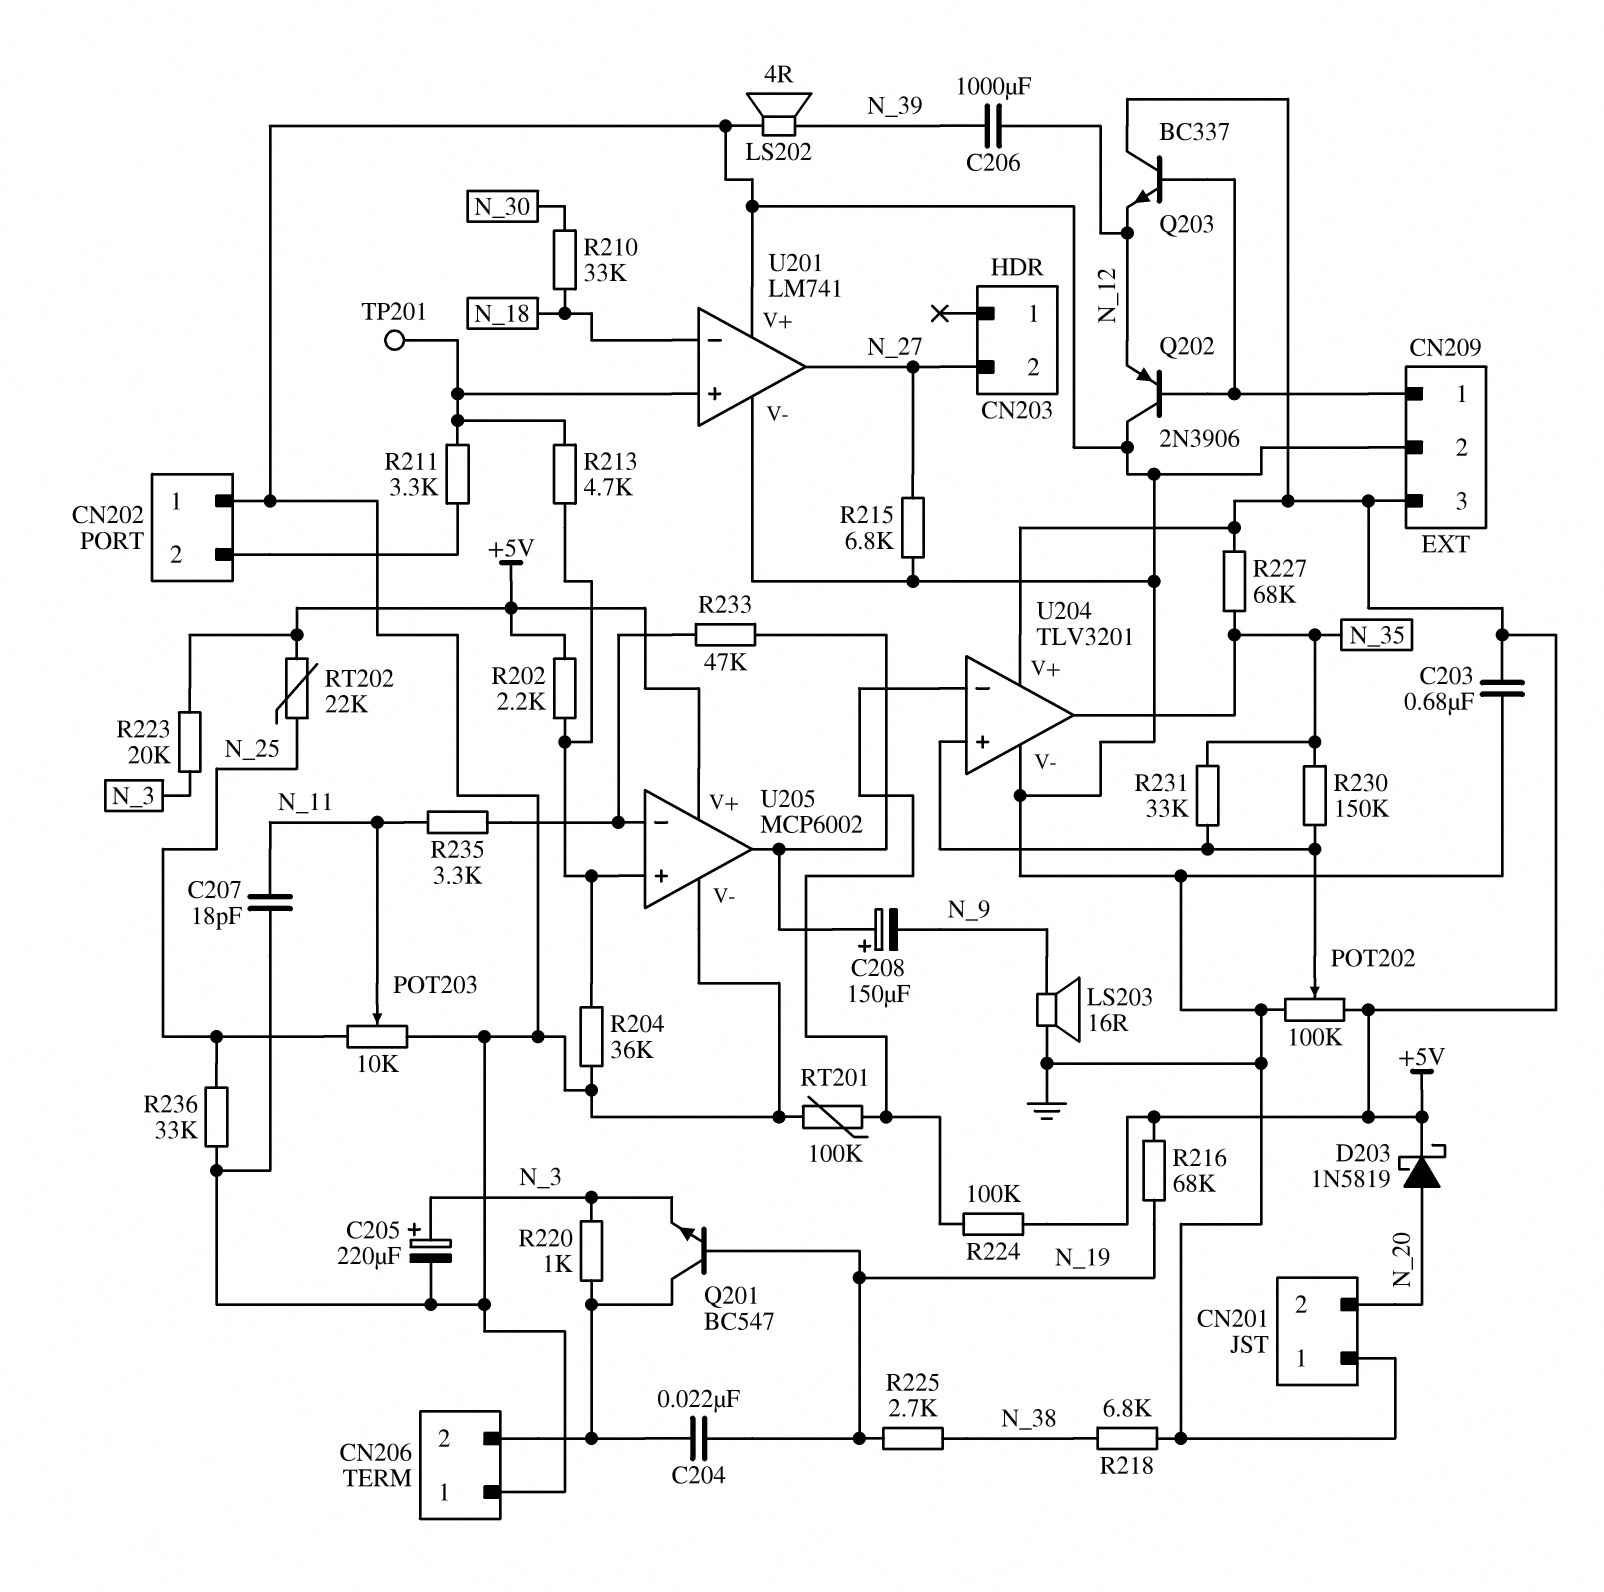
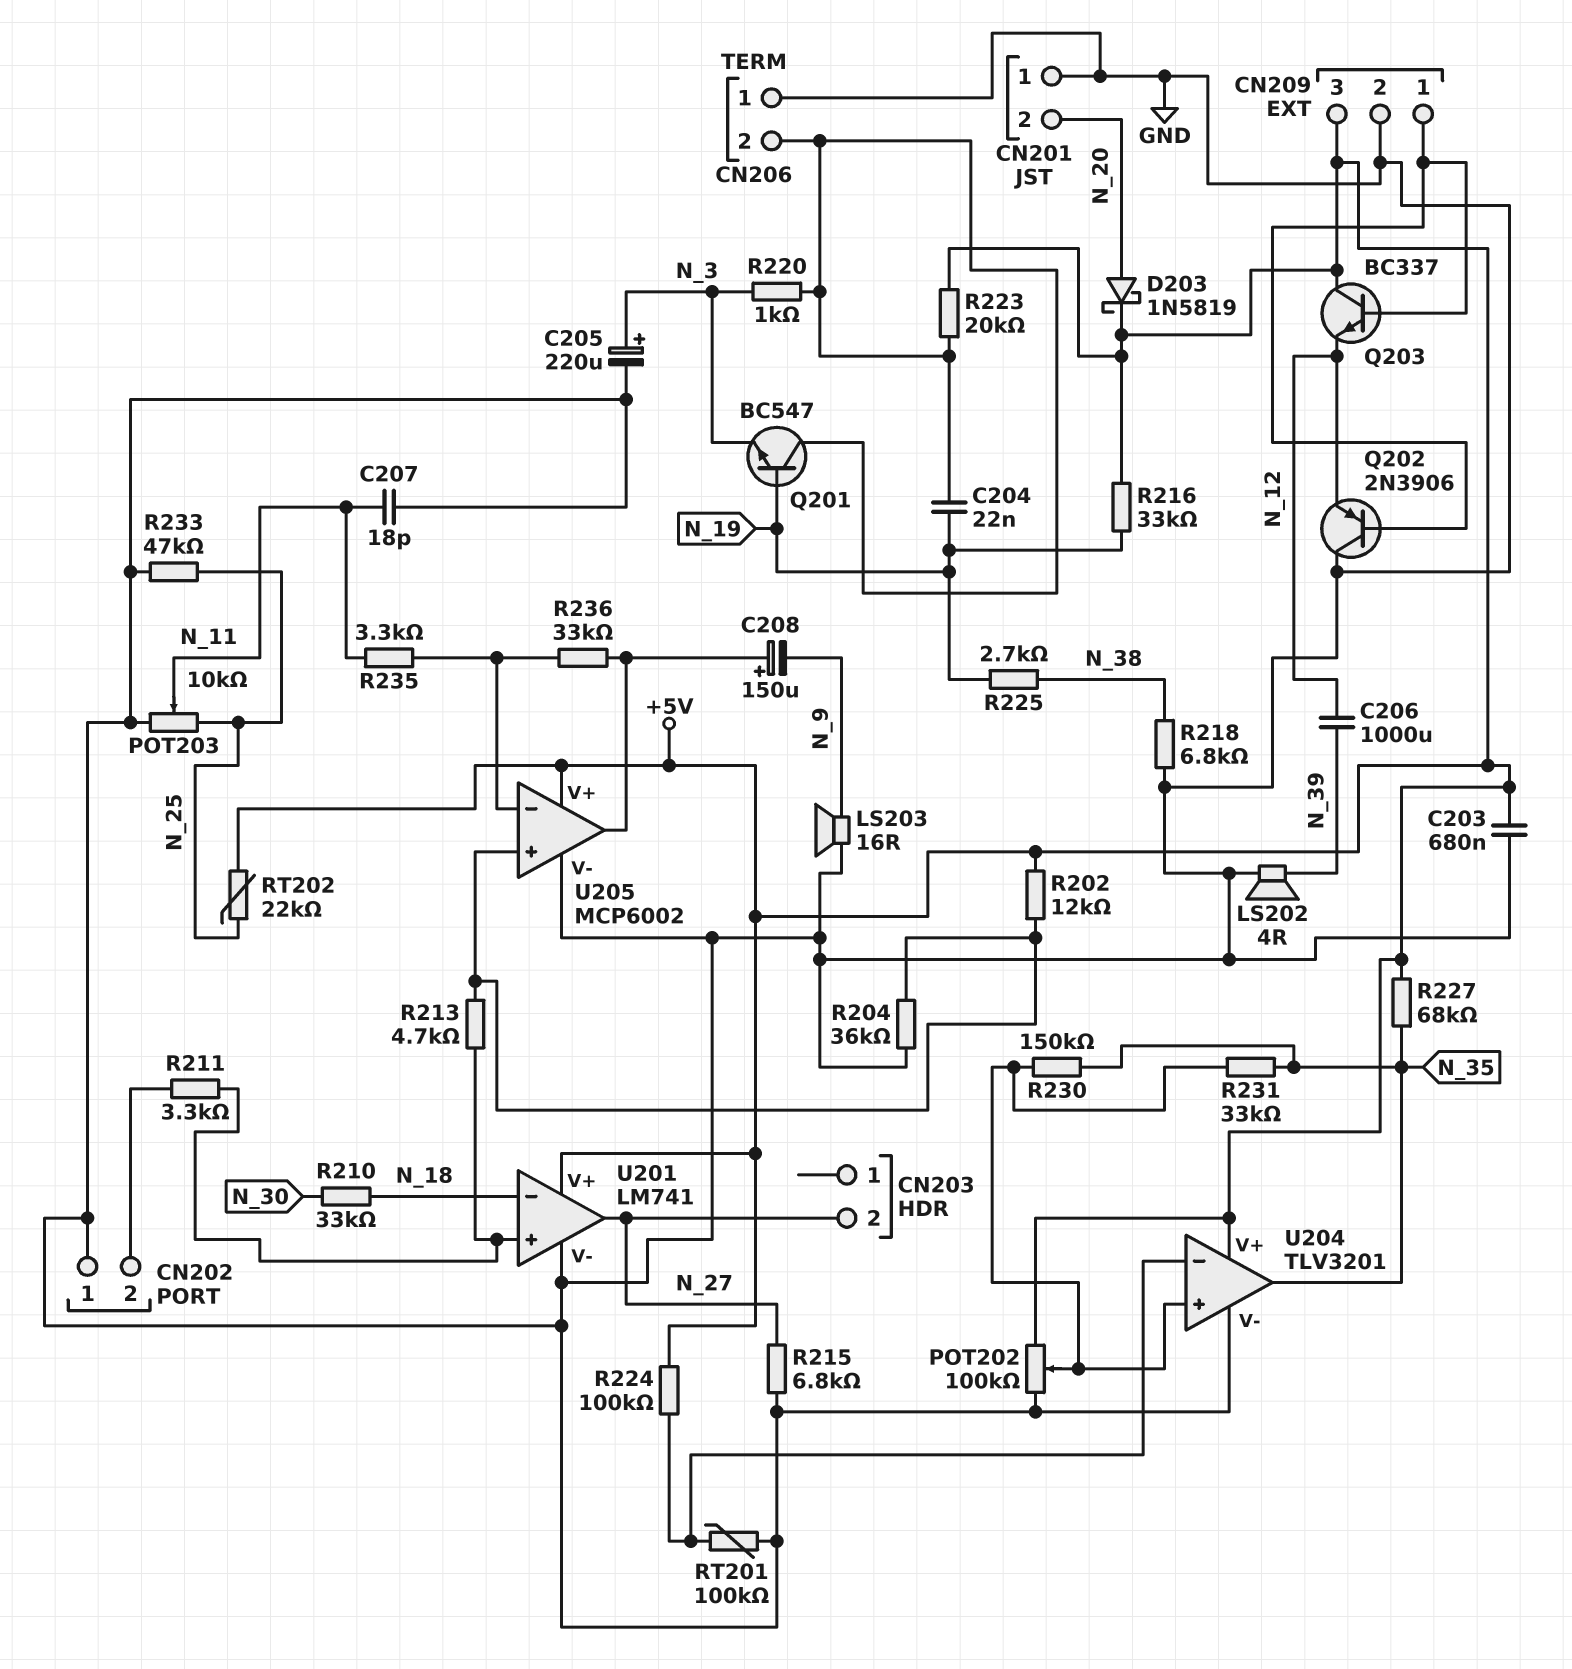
R202: 2.2k (+5V, U205/in+) -> 12k (+5V, U205/in+)
R216: 68k (+5V, N_19) -> 33k (+5V, N_19)
R223: 20k (+5V, N_3) -> 20k (+5V, CN206/2)
R233: 47k (U205/in-, U205/out) -> 47k (GND, N_25)
R236: 33k (GND, N_25) -> 33k (U205/in-, U205/out)
TP201: test point (U201/in+) -> none
U201 pin V+: GND -> +5V

